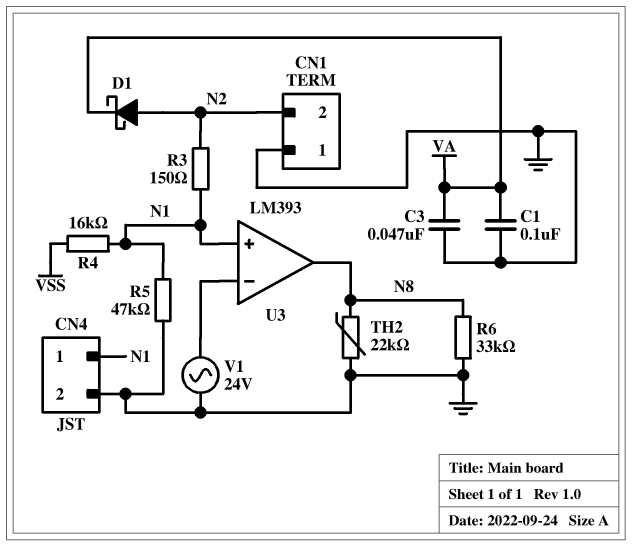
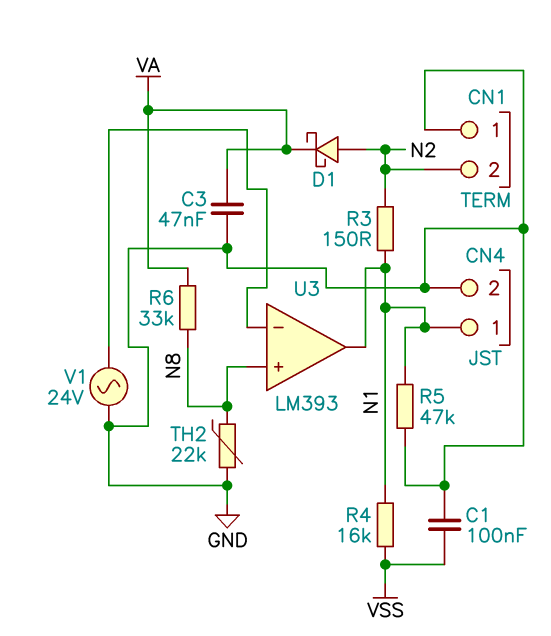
C1: 100nF (GND, VA) -> 100nF (GND, VSS)
R6: 33k (GND, N8) -> 33k (N8, VA)
U3 pin in+: N1 -> N8
U3 pin out: N8 -> N1

